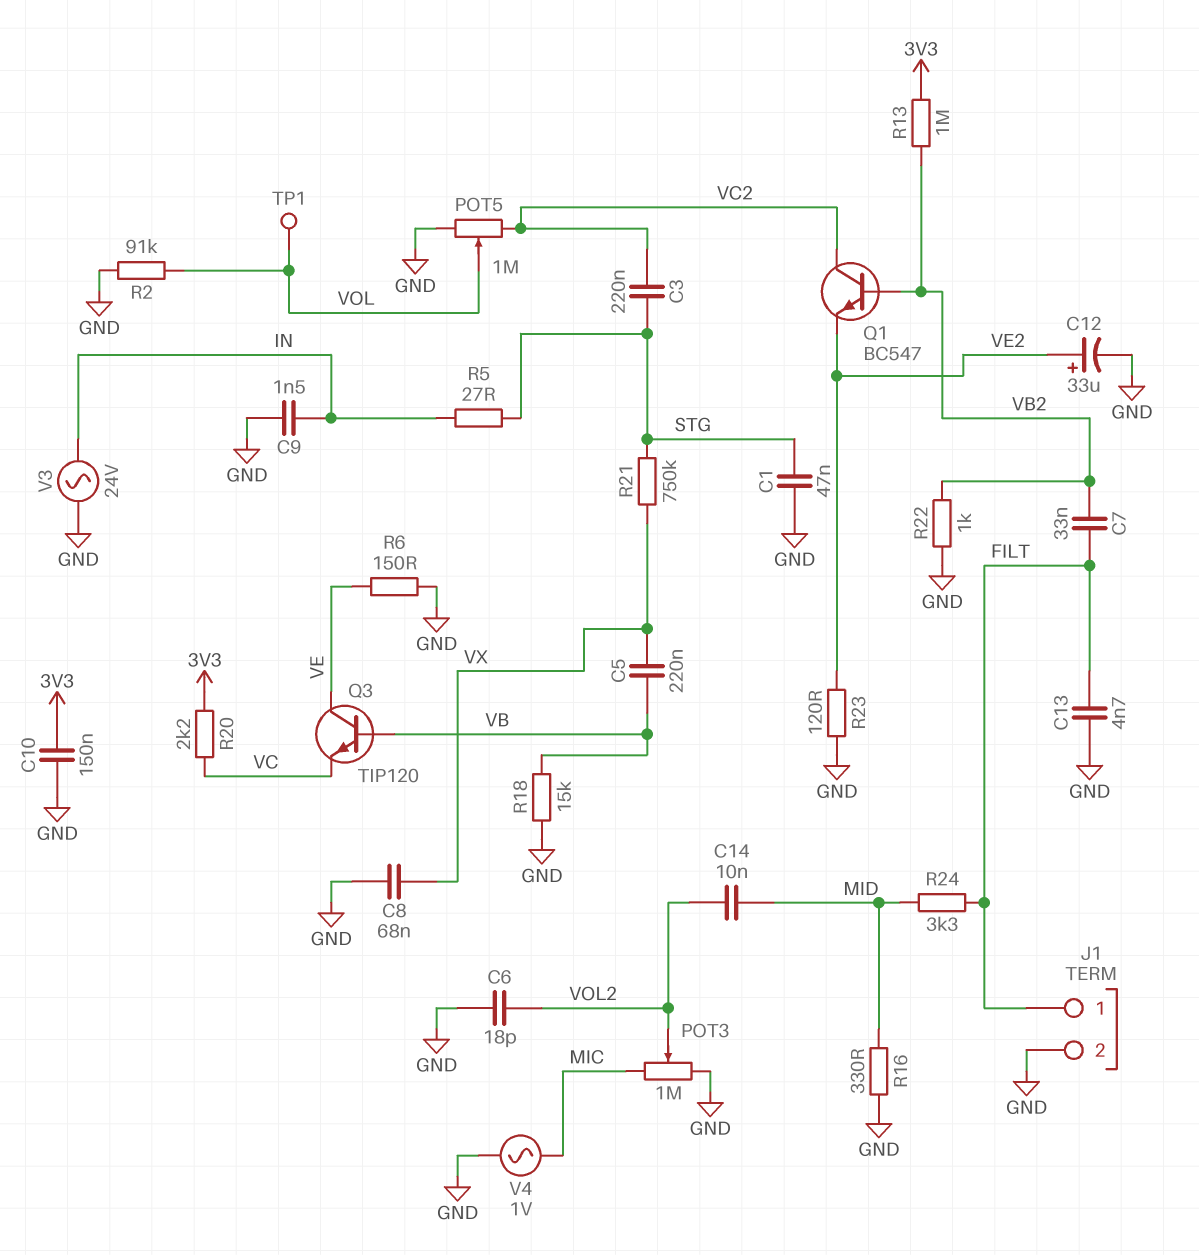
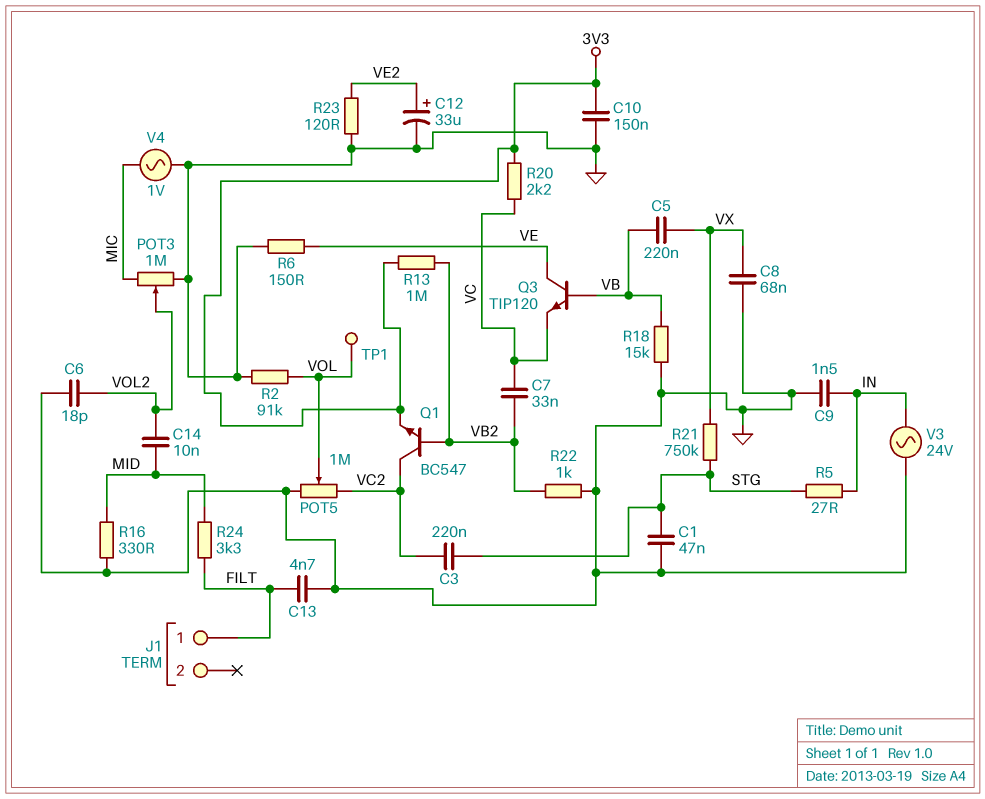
C7: 33nF (FILT, VB2) -> 33nF (VB2, VC)
J1 pin 2: GND -> none
Q1: NPN BC547 (B VB2, C VC2, E VE2) -> NPN BC547 (B VB2, C VC2, E 3V3)

